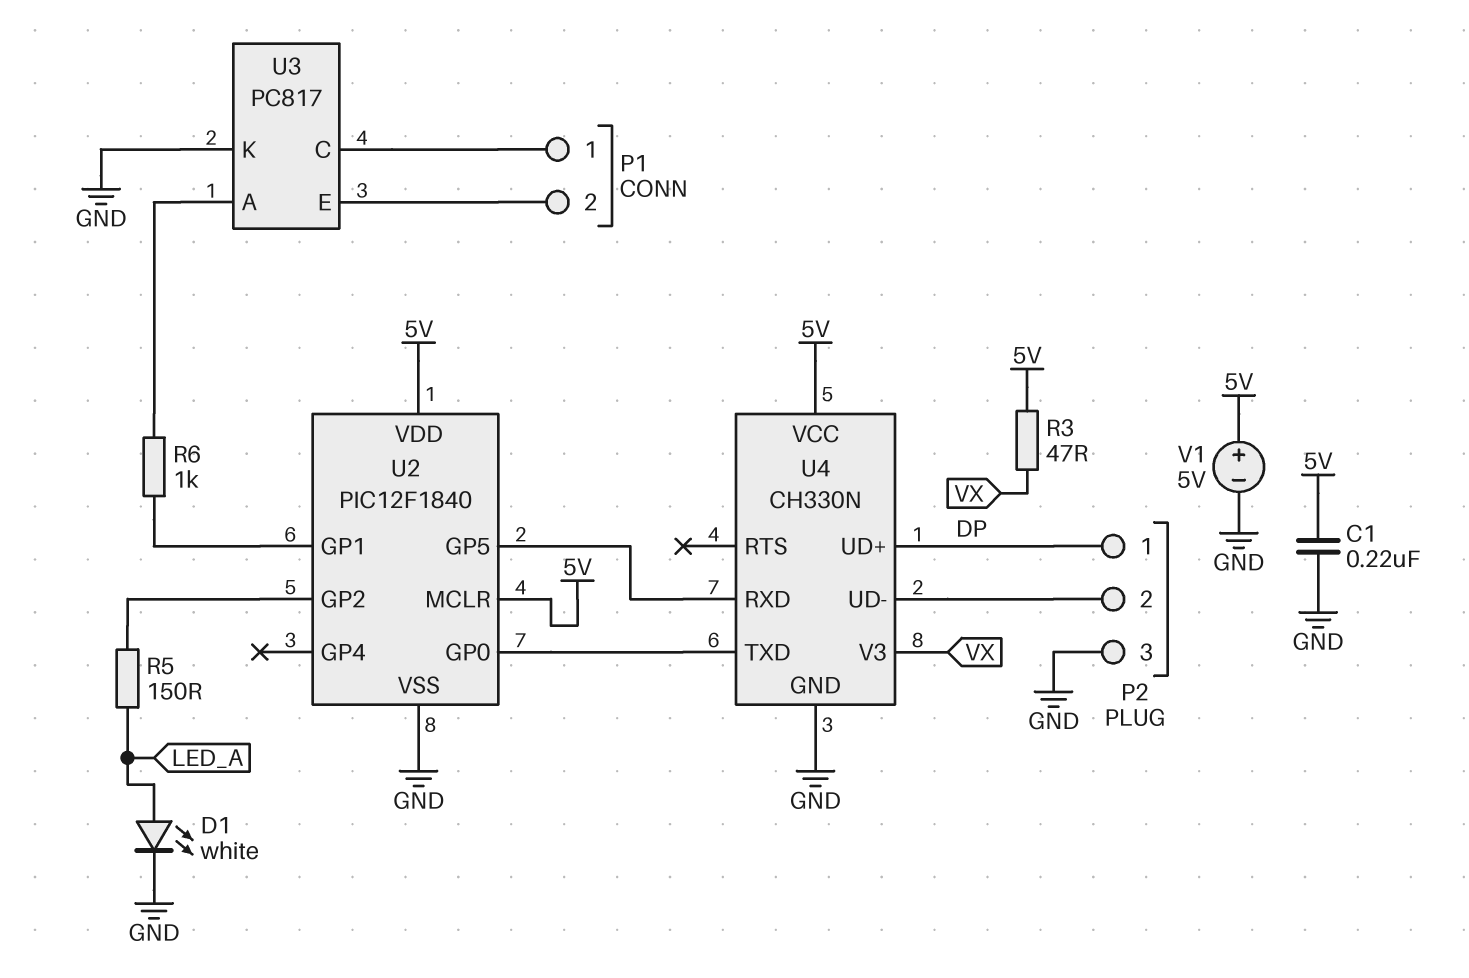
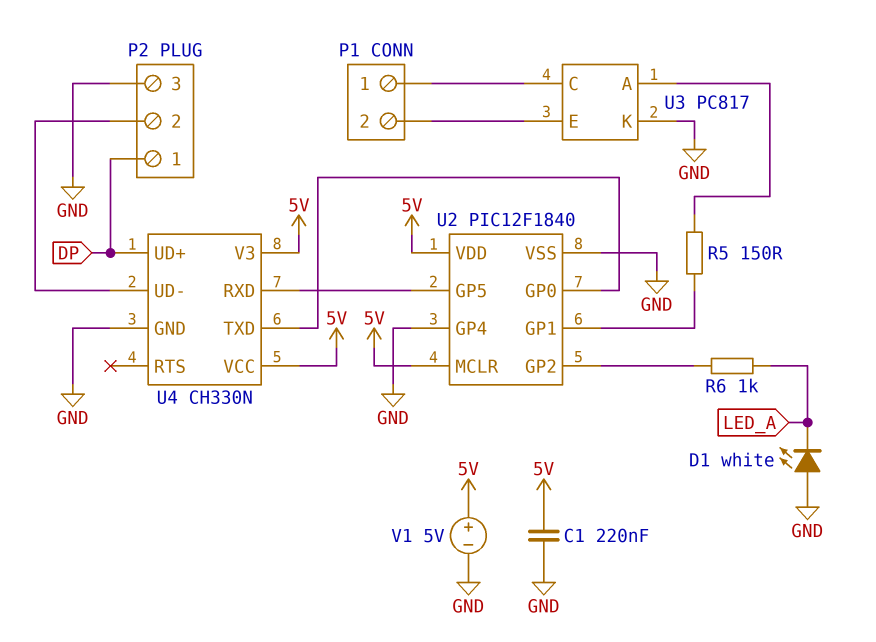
D1: LED white (A LED_A, K GND) -> LED white (A GND, K LED_A)
R3: 47 (5V, VX) -> none
R5: 150 (LED_A, U2/GP2) -> 150 (U2/GP1, U3/A)
R6: 1k (U2/GP1, U3/A) -> 1k (LED_A, U2/GP2)
U2 pin GP4: none -> GND
U4 pin V3: VX -> 5V

